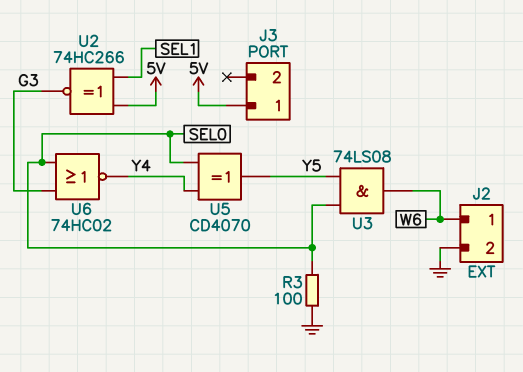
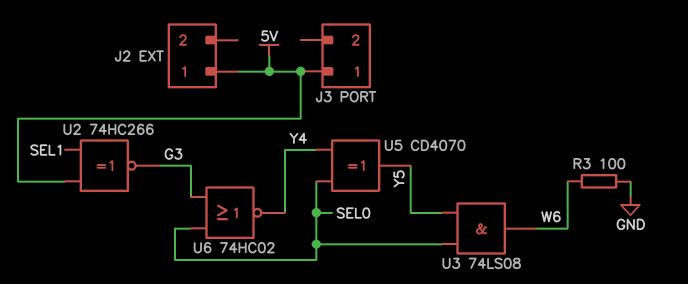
J2 pin 1: W6 -> 5V
J2 pin 2: GND -> none
R3: 100 (GND, SEL0) -> 100 (GND, W6)

